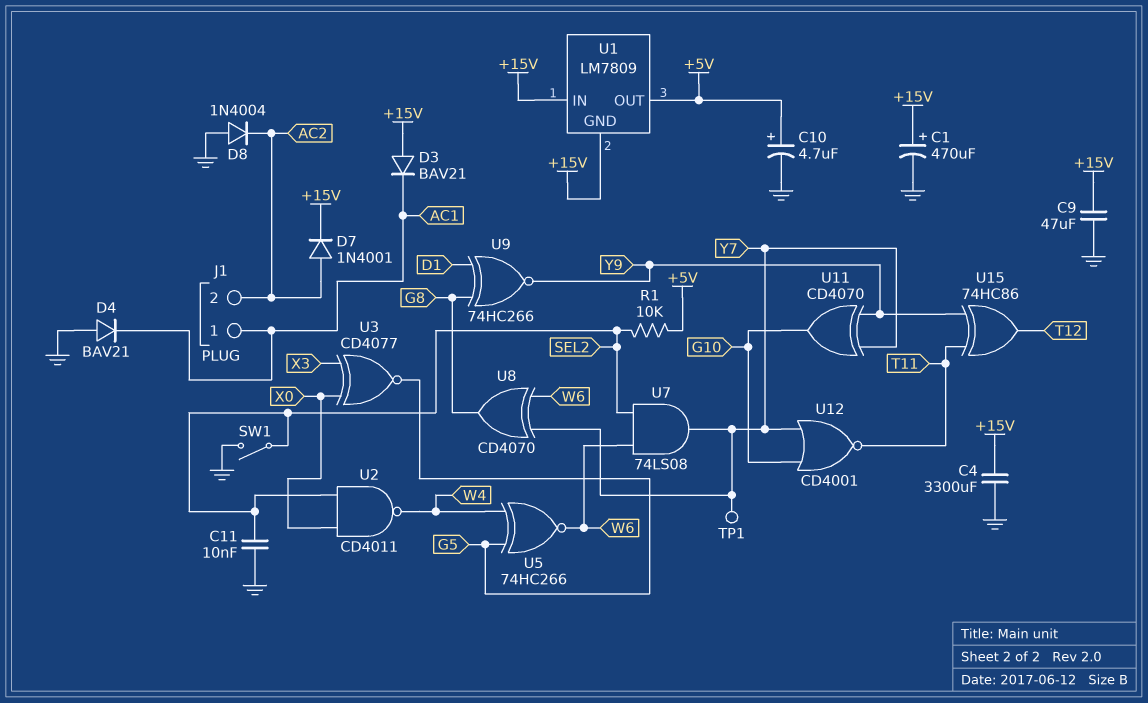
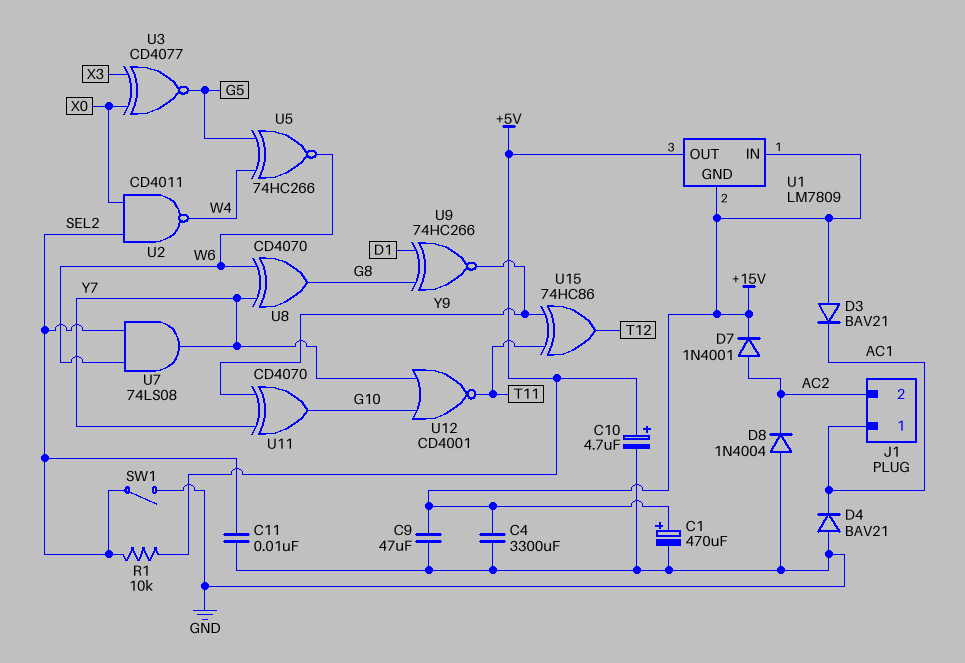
TP1: test point (Y7) -> none

